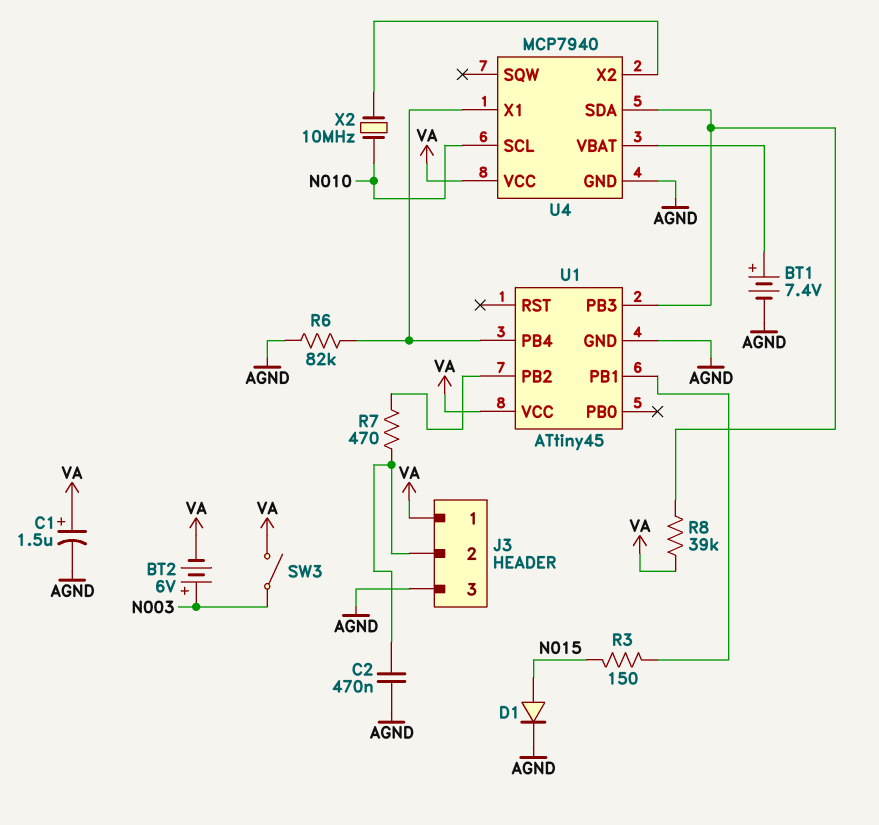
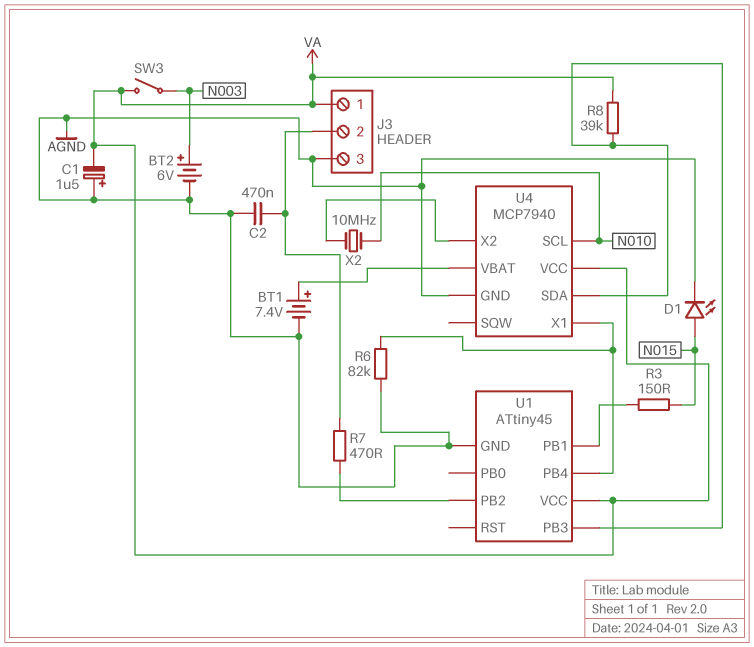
BT2: 6V (plus N003, minus VA) -> 6V (plus N003, minus AGND)
C1: 1.5uF (plus VA, minus AGND) -> 1.5uF (plus AGND, minus VA)
D1: diode (A N015, K AGND) -> LED (A N015, K AGND)

